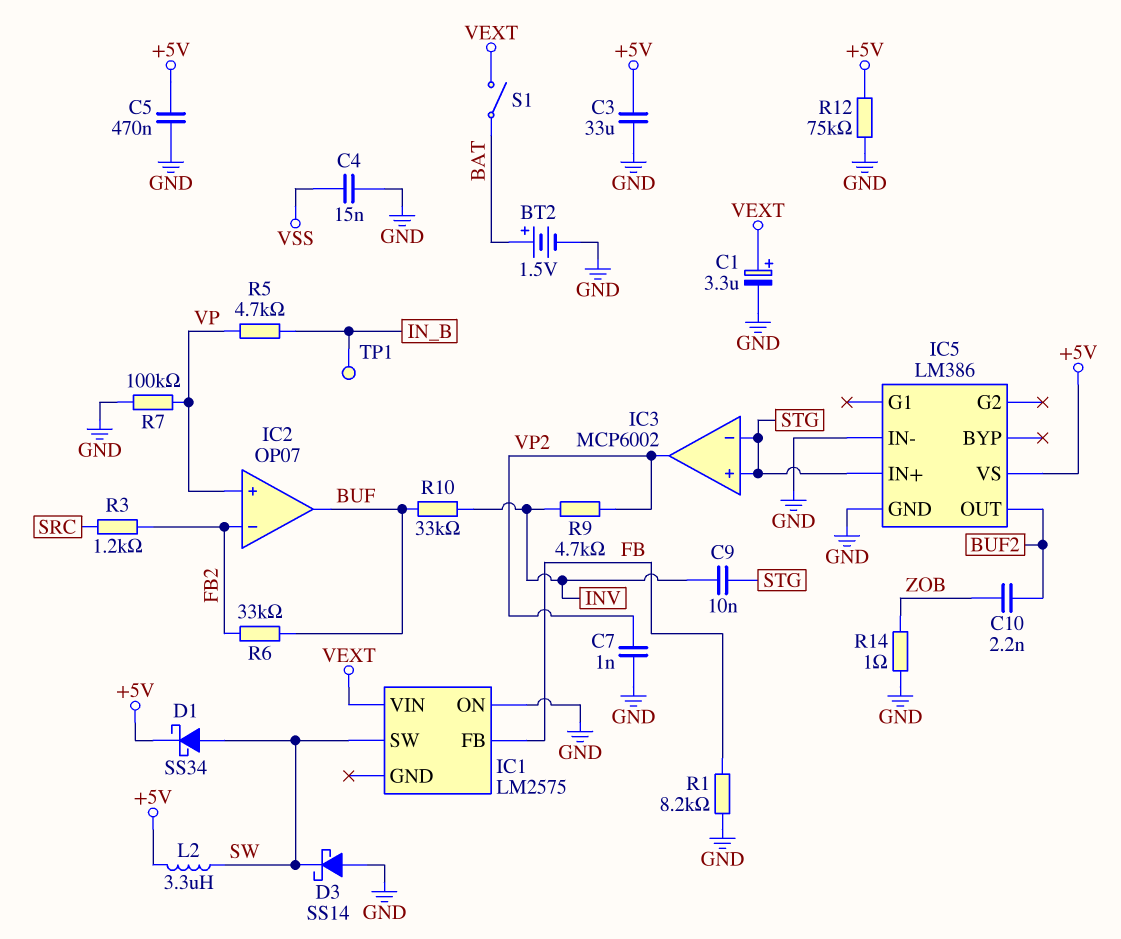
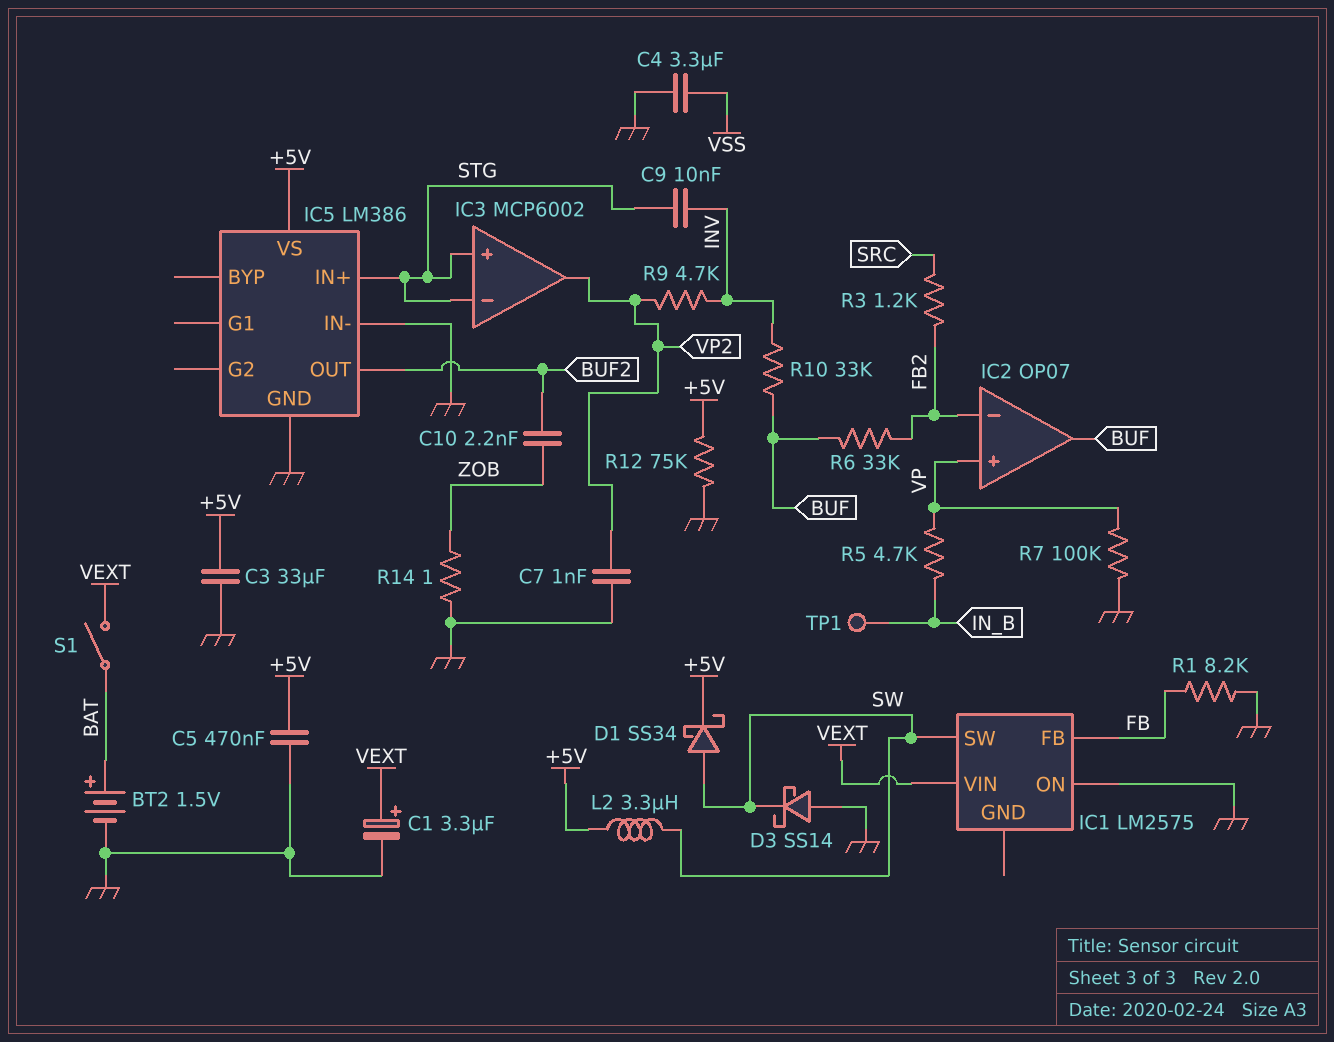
C4: 15nF (GND, VSS) -> 3.3uF (GND, VSS)

